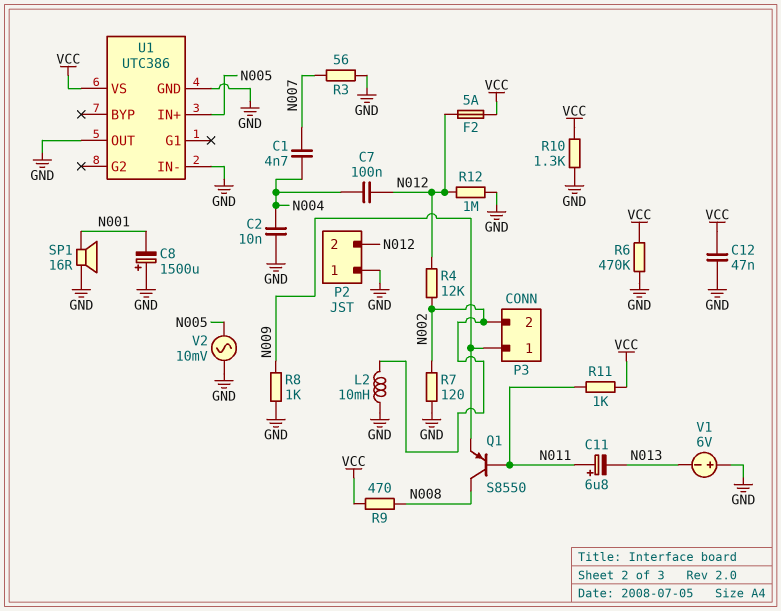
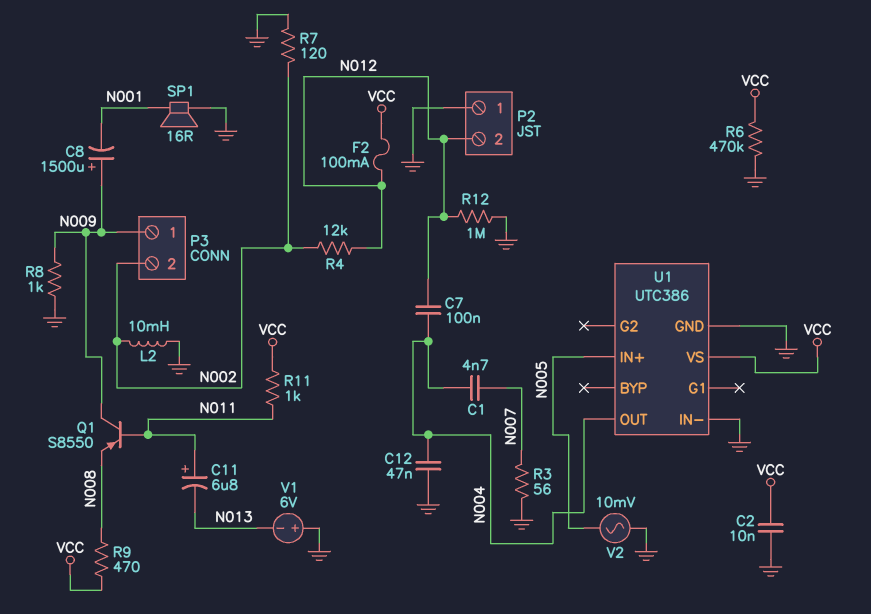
C2: 10nF (GND, N004) -> 10nF (GND, VCC)
C8: 1500uF (plus GND, minus N001) -> 1500uF (plus N009, minus N001)
C12: 47nF (GND, VCC) -> 47nF (GND, N004)
F2: 5A (N012, VCC) -> 100mA (N012, VCC)
Q1: PNP S8550 (B N011, C N008, E N009) -> PNP S8550 (B N011, C N009, E N008)
R10: 1.3k (GND, VCC) -> none
U1 pin OUT: GND -> N004

